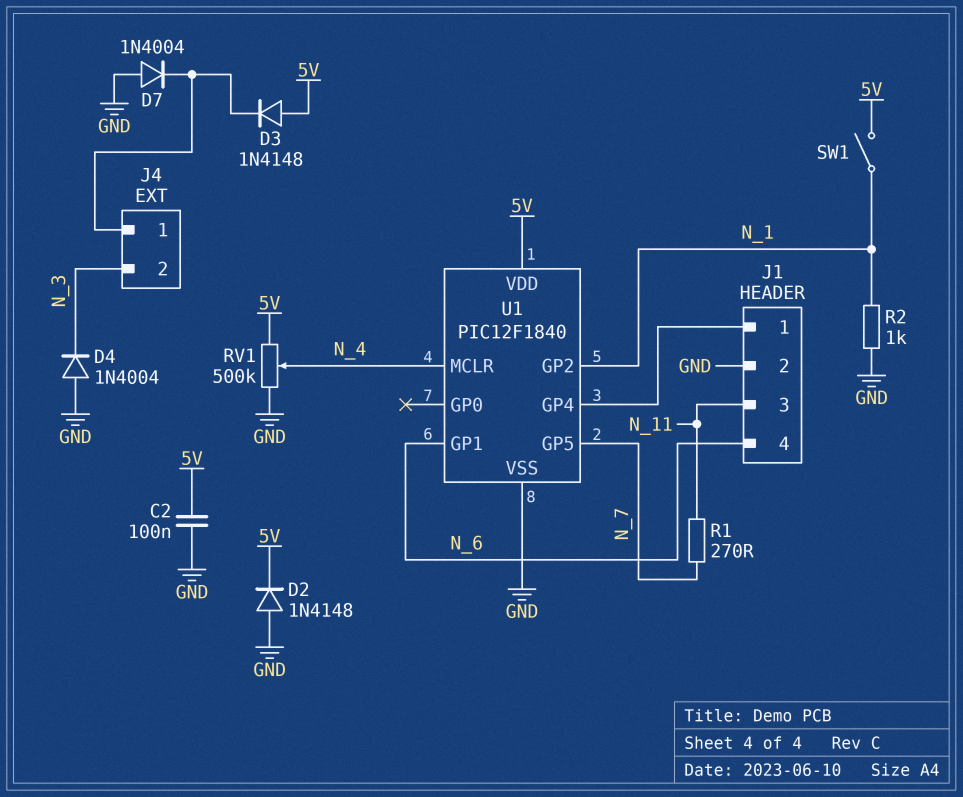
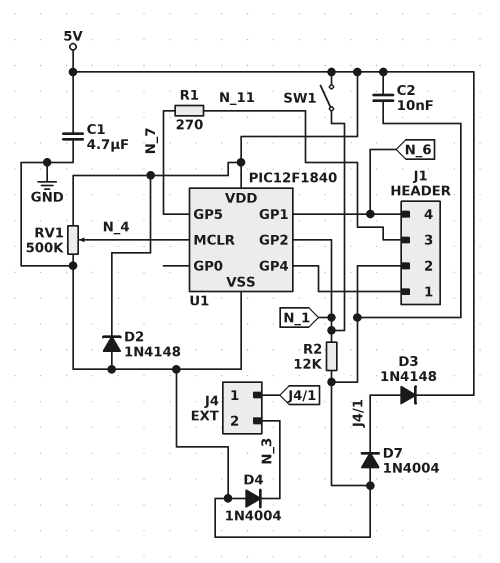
C1: none -> 4.7uF (5V, GND)
C2: 100nF (5V, GND) -> 10nF (5V, GND)
D3: diode 1N4148 (A 5V, K J4/1) -> diode 1N4148 (A J4/1, K 5V)
R2: 1k (GND, N_1) -> 12k (GND, N_1)

